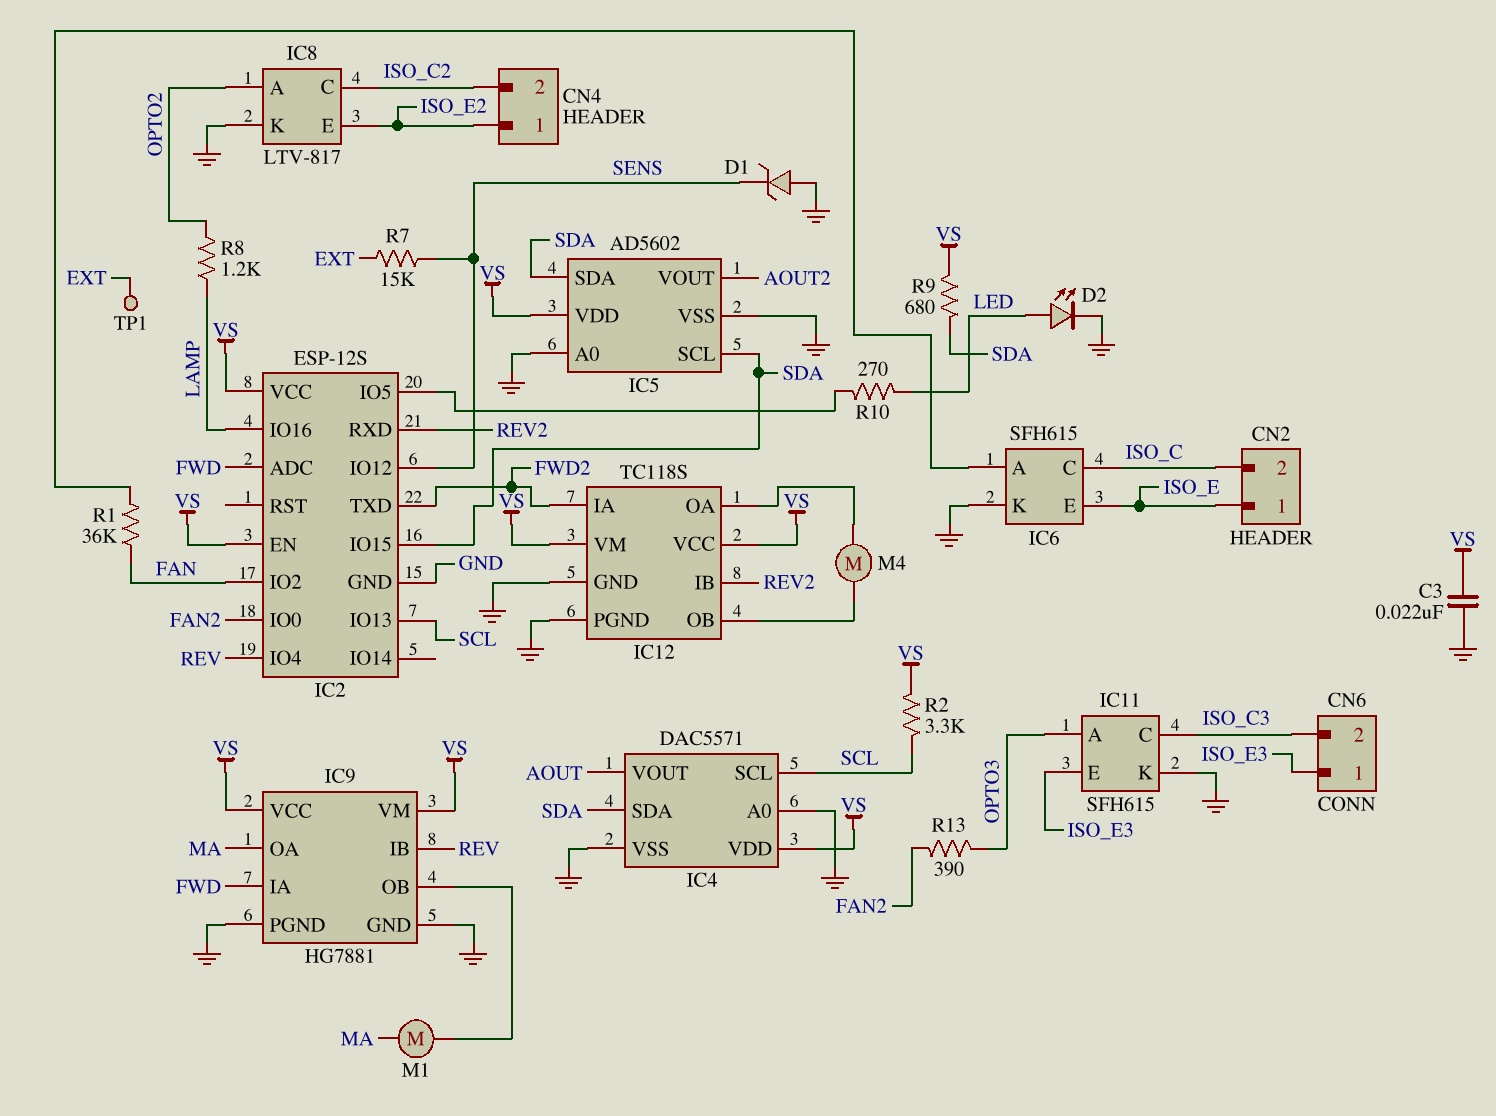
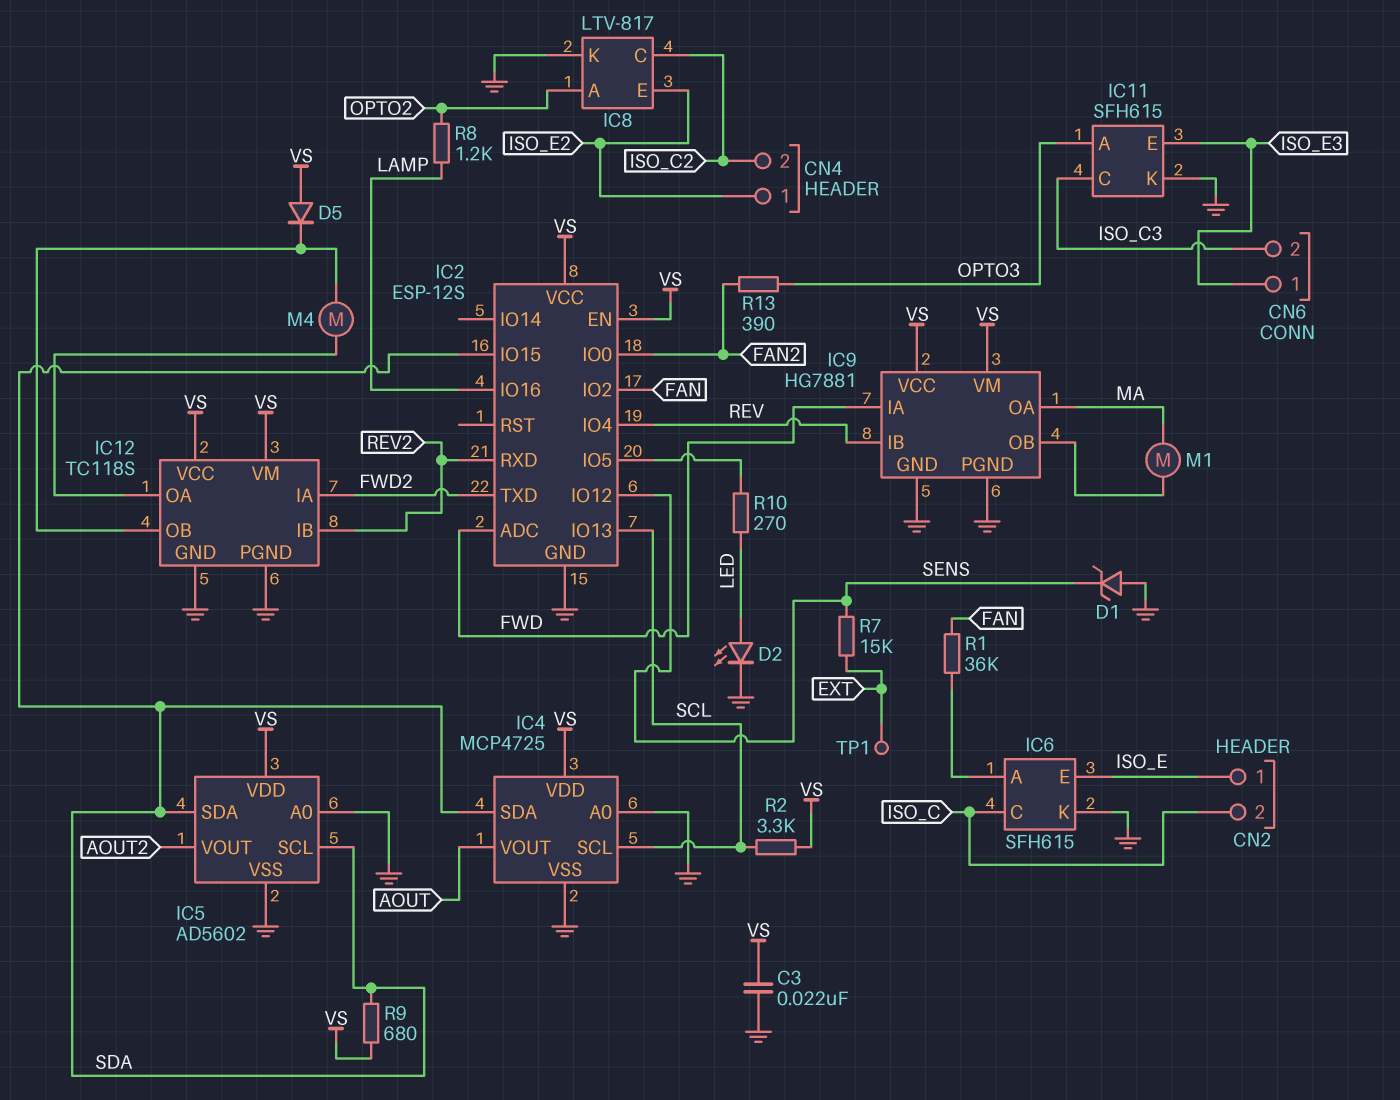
D5: none -> diode (A VS, K IC12/OB)
IC4: DAC5571 -> MCP4725

